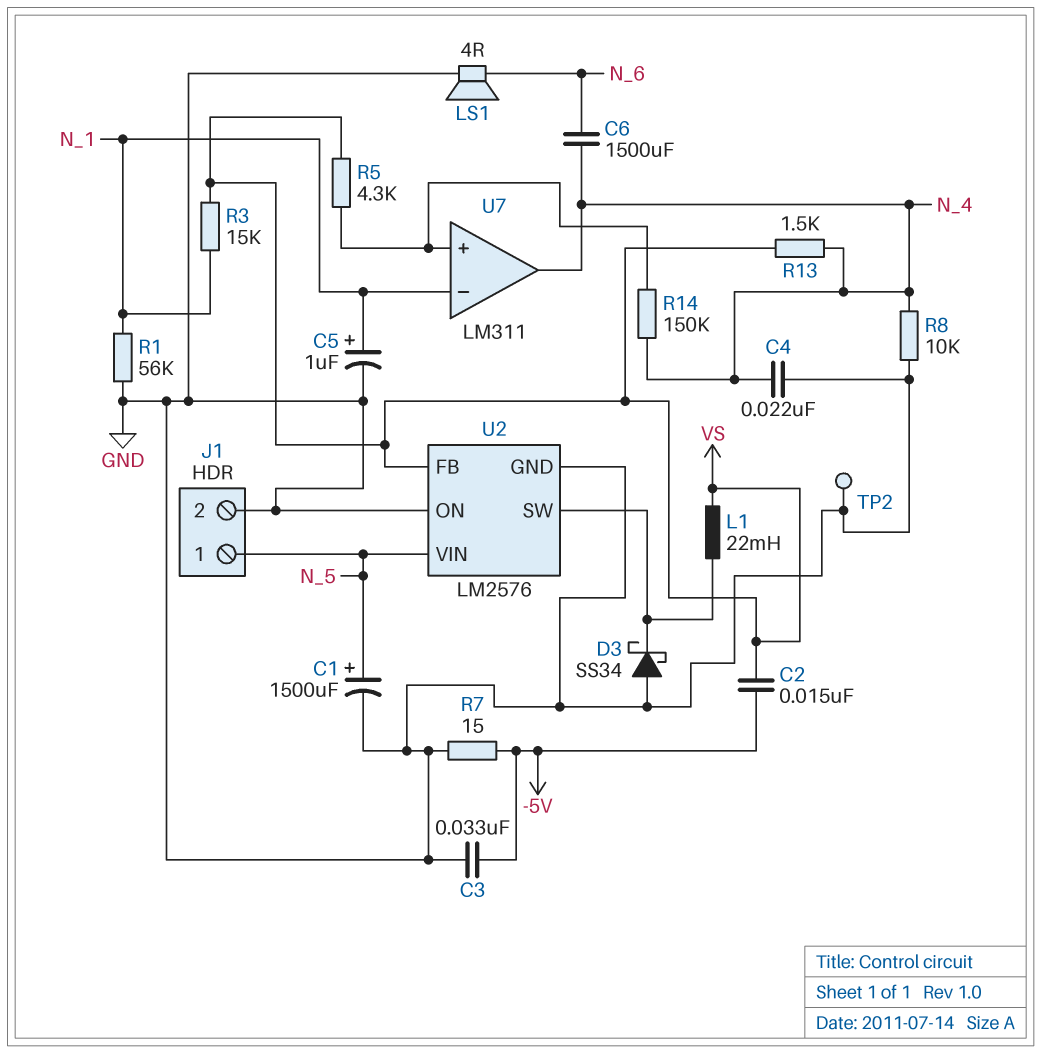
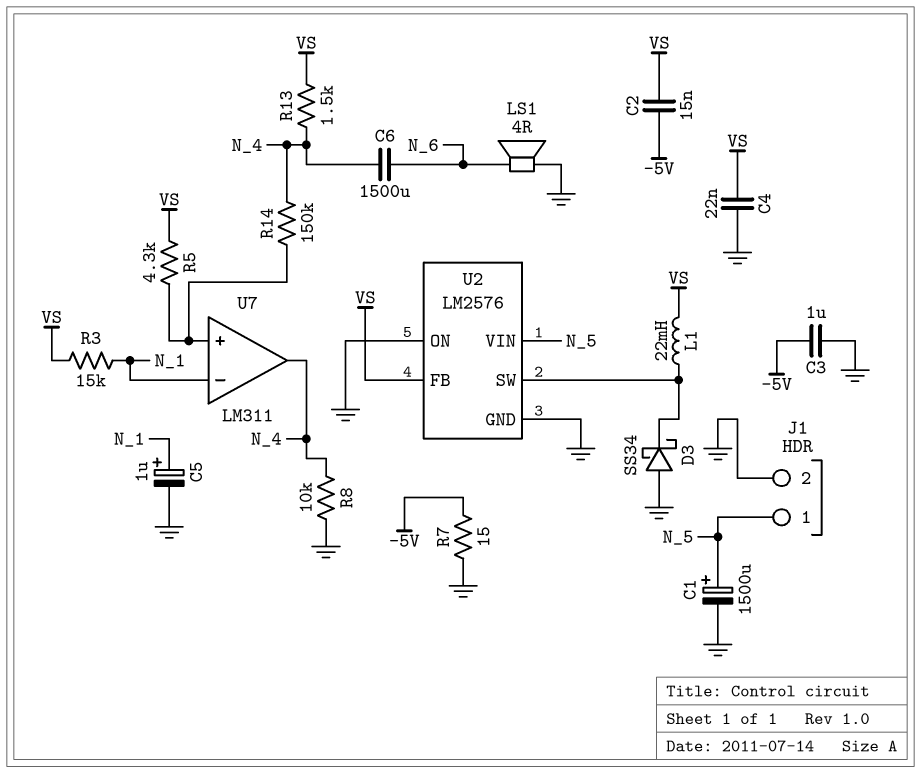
C3: 33nF (-5V, GND) -> 1uF (-5V, GND)
C4: 22nF (GND, N_4) -> 22nF (GND, VS)
R1: 56k (GND, N_1) -> none
TP2: test point (GND) -> none

